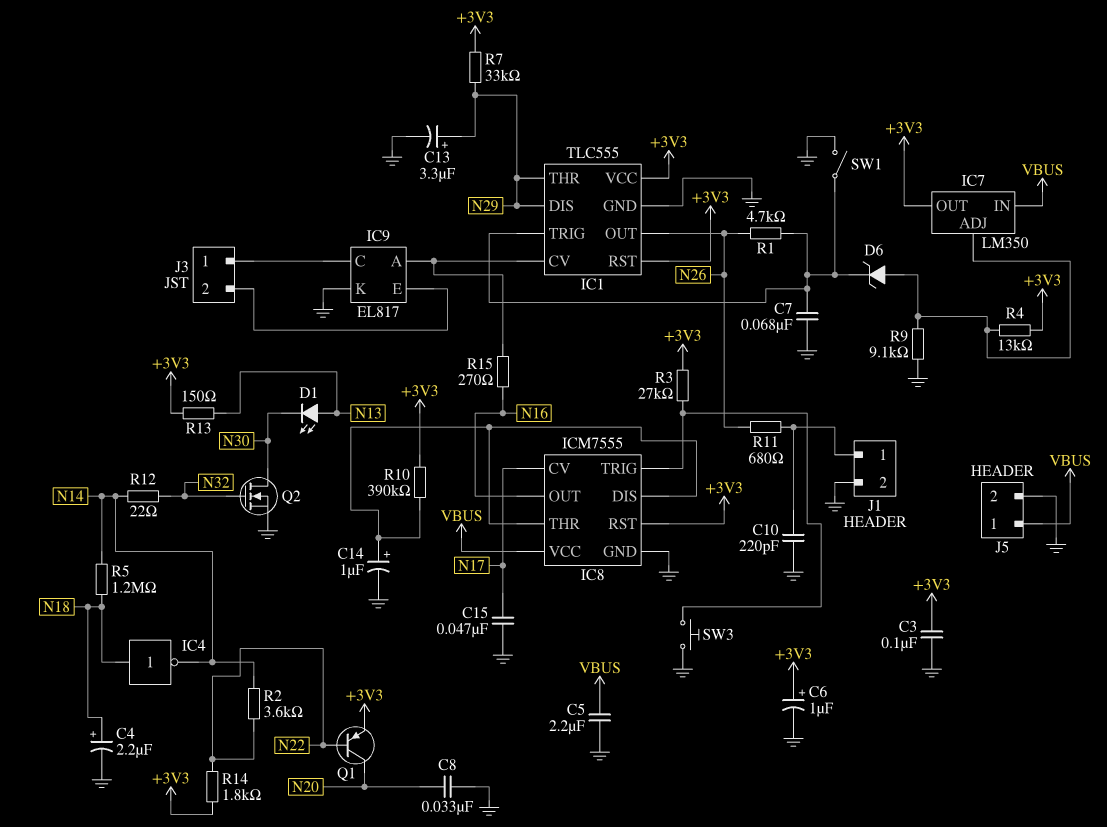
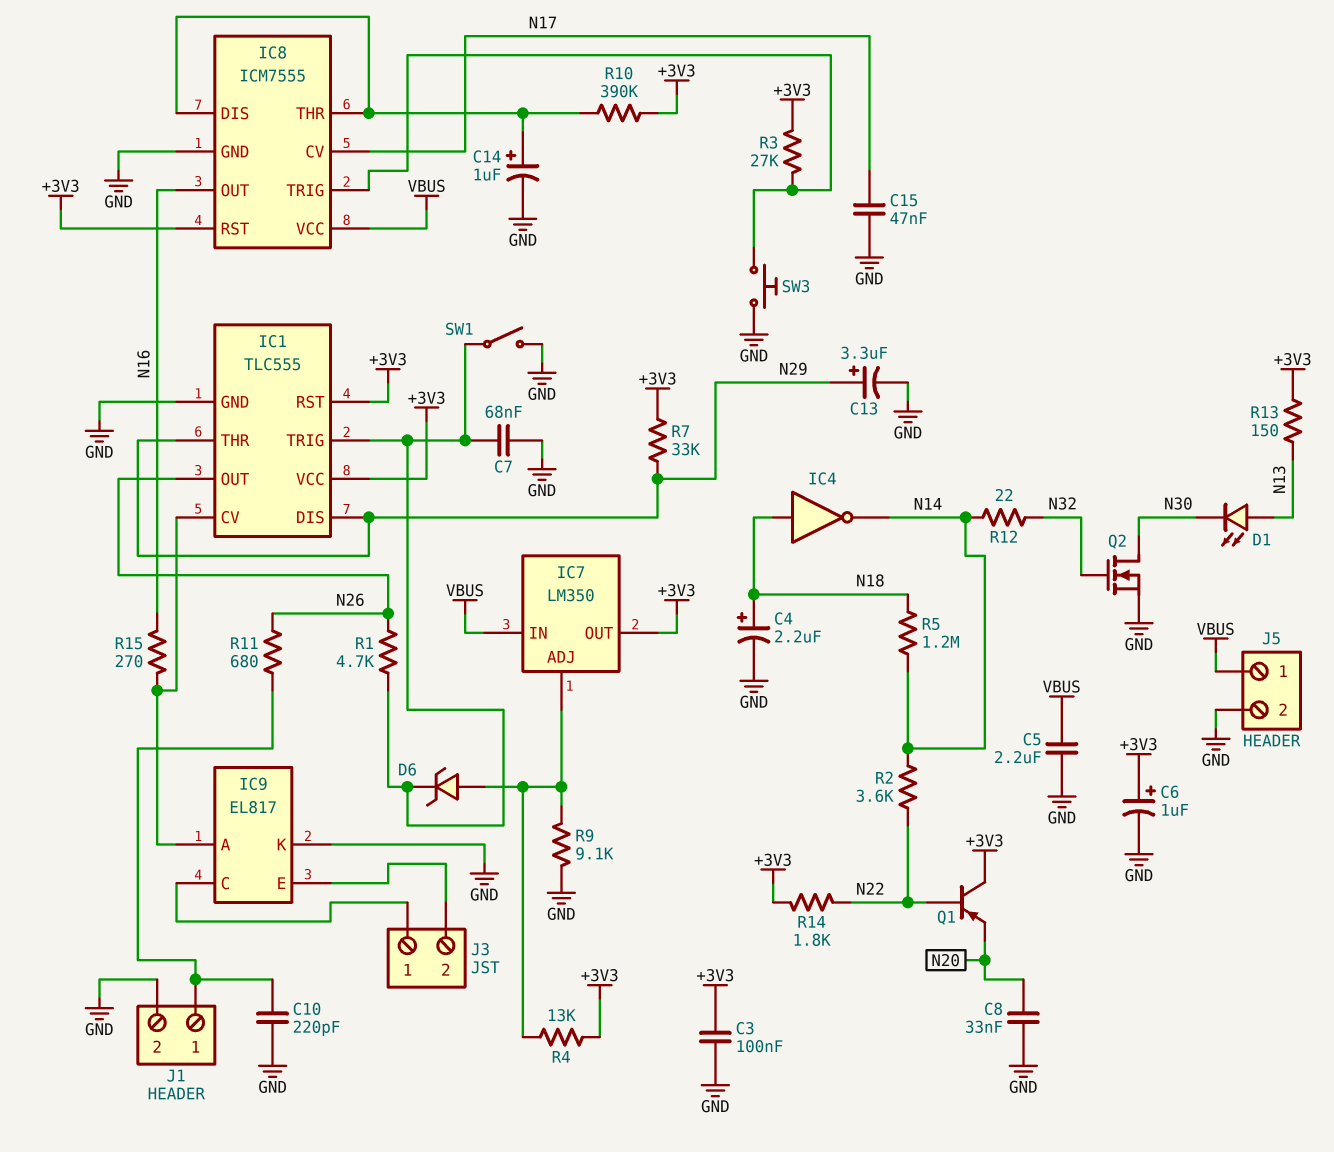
Q1: PNP (B N22, C N20, E +3V3) -> PNP (B N22, C +3V3, E N20)

